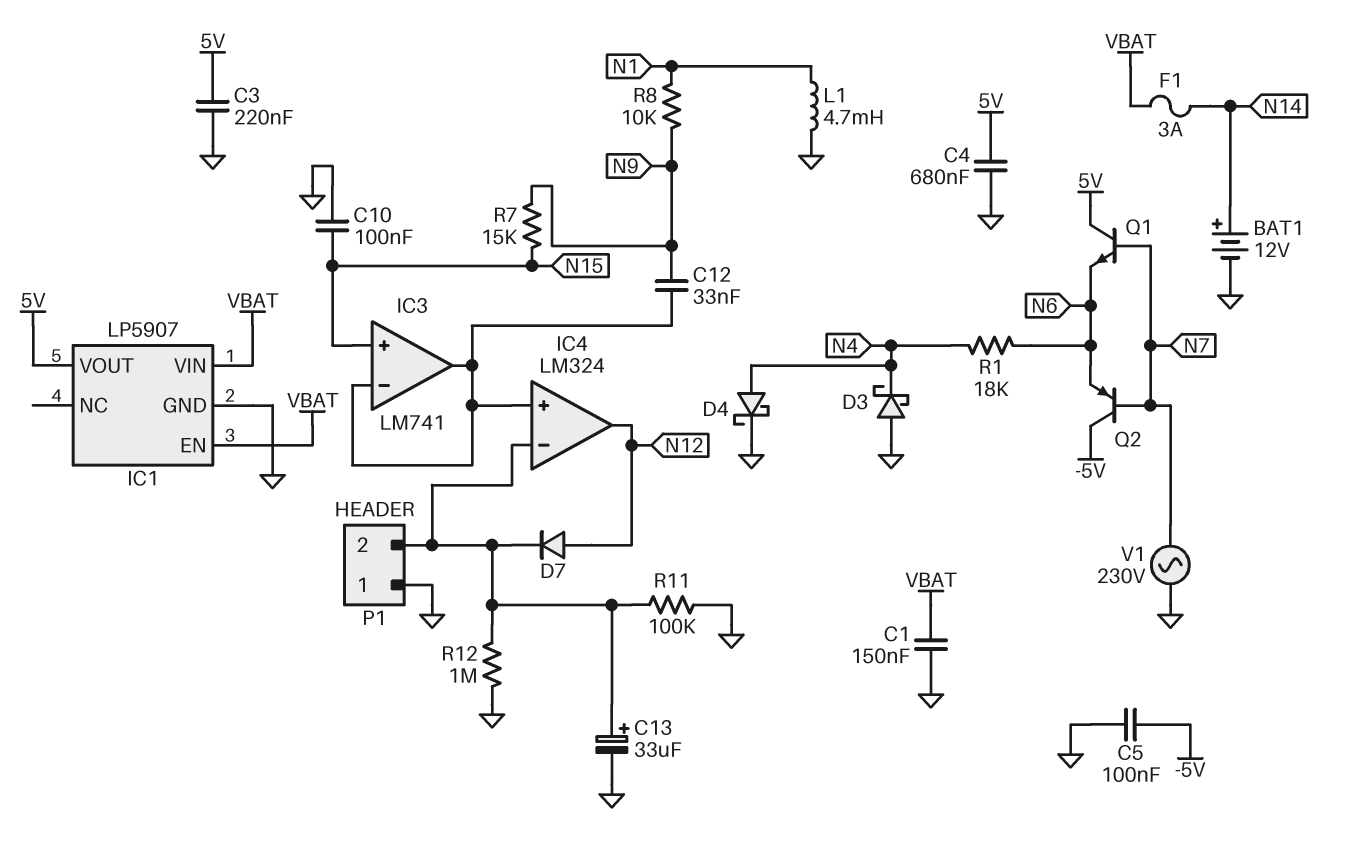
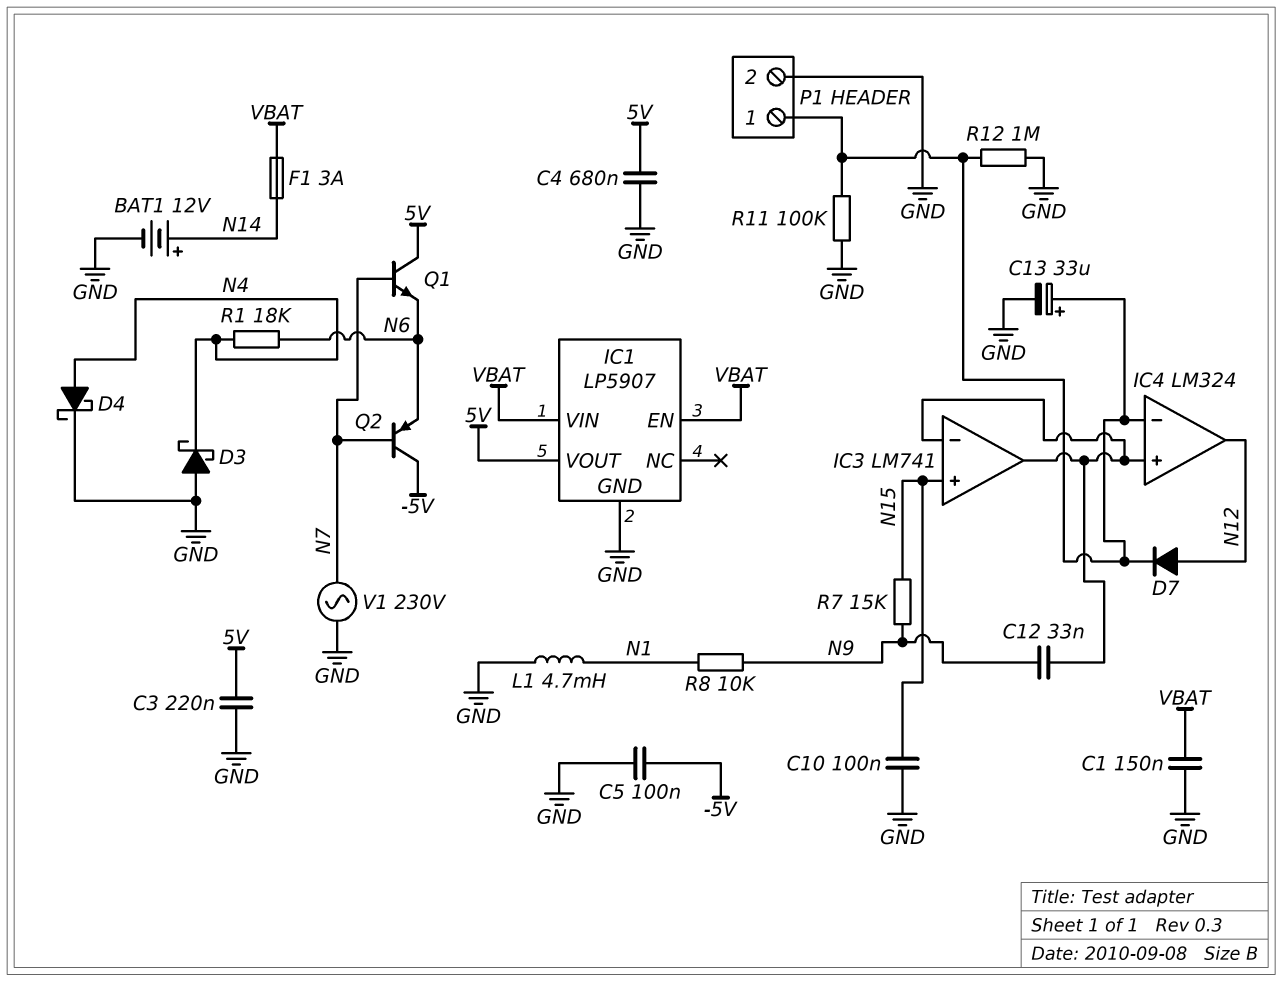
P1 pin 1: GND -> IC4/in-
P1 pin 2: IC4/in- -> GND

